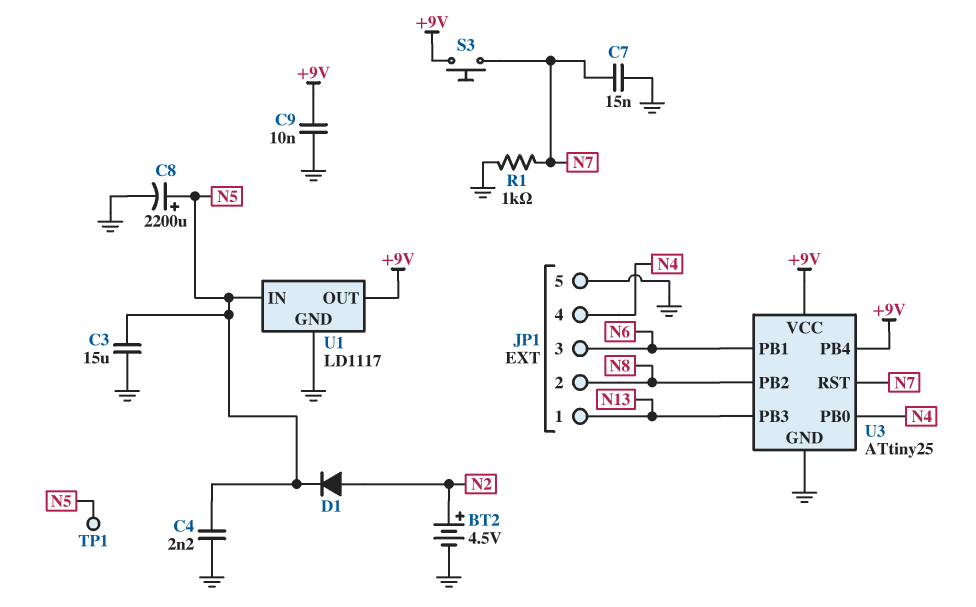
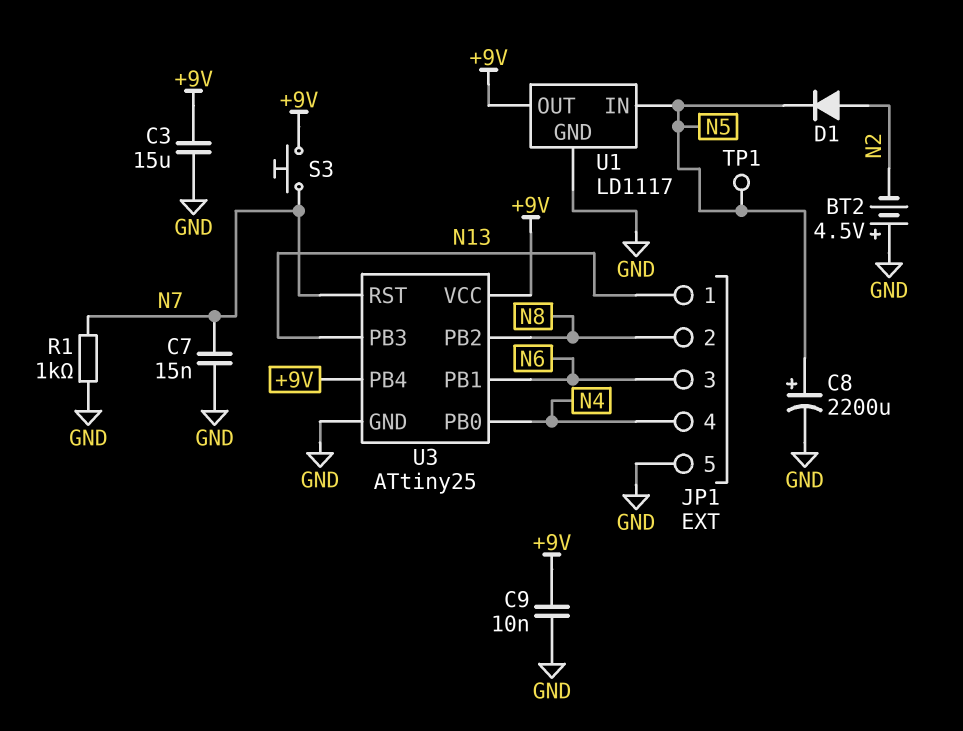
BT2: 4.5V (plus N2, minus GND) -> 4.5V (plus GND, minus N2)
C3: 15uF (GND, N5) -> 15uF (+9V, GND)
C4: 2.2nF (GND, N5) -> none

